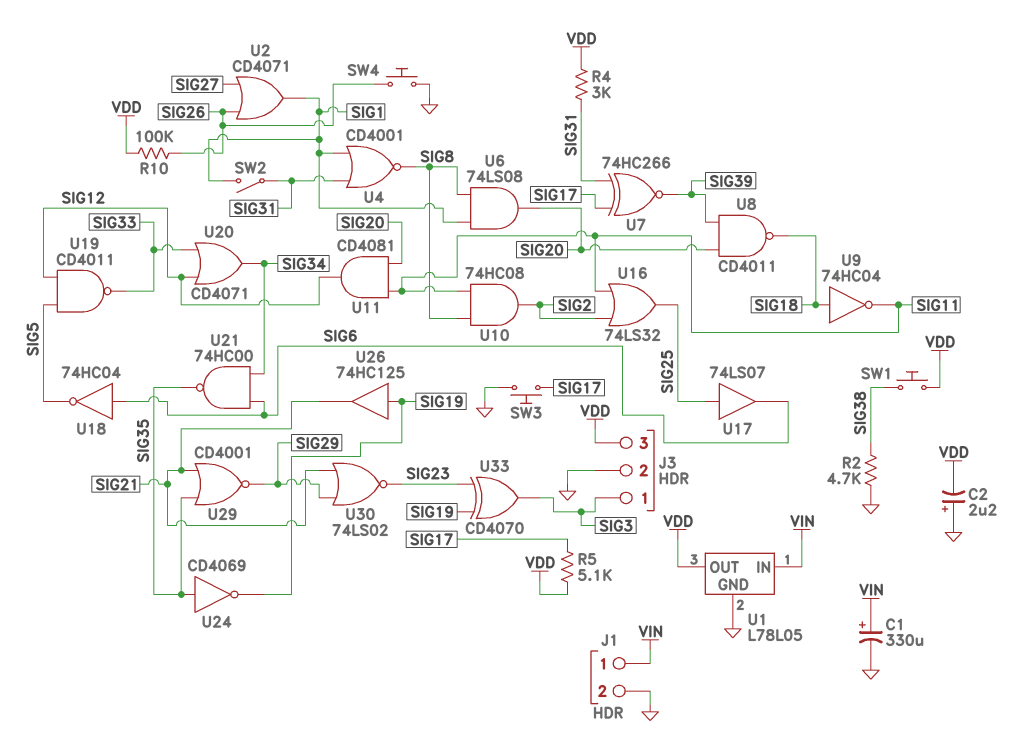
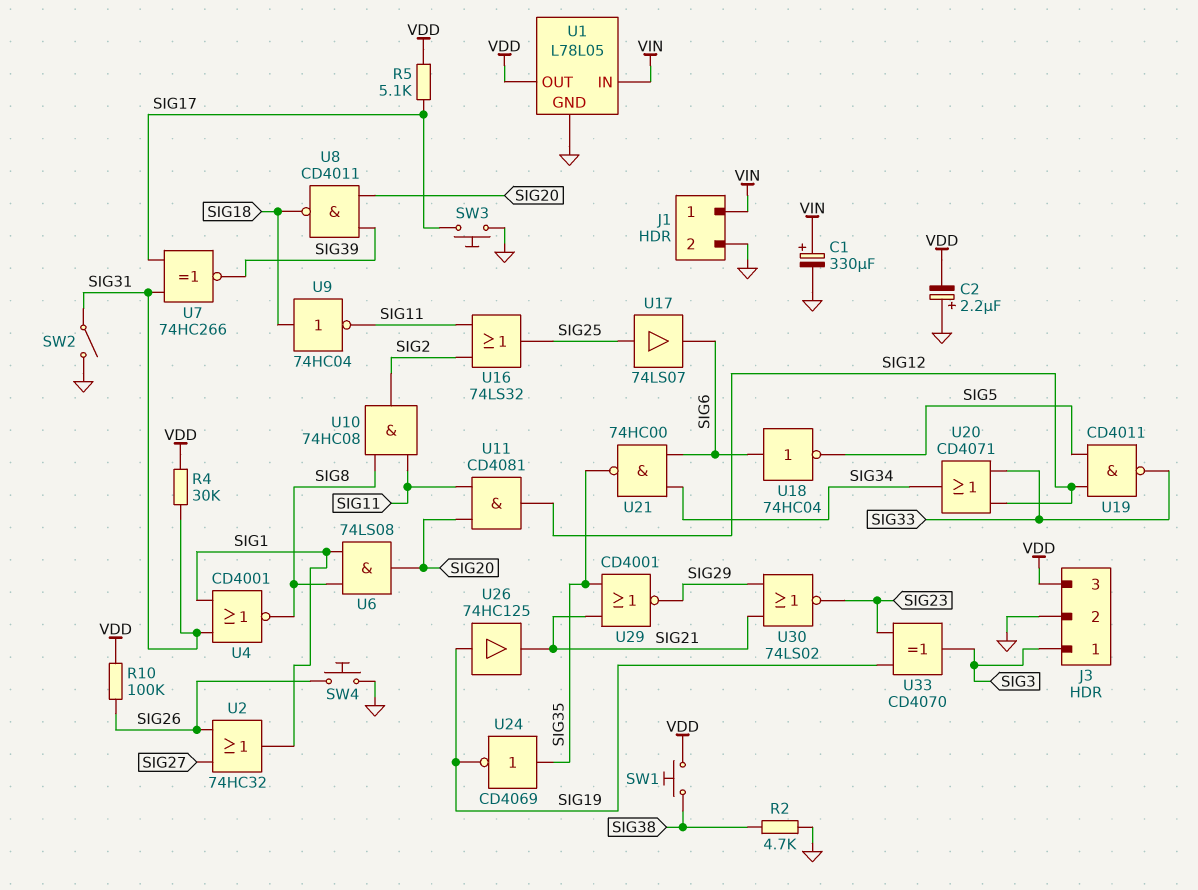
R4: 3k (SIG31, VDD) -> 30k (SIG31, VDD)
SW2: switch (SIG1, SIG31) -> switch (GND, SIG31)
U2: OR CD4071 (in SIG26, in SIG27, out SIG1) -> OR 74HC32 (in SIG26, in SIG27, out SIG1)

